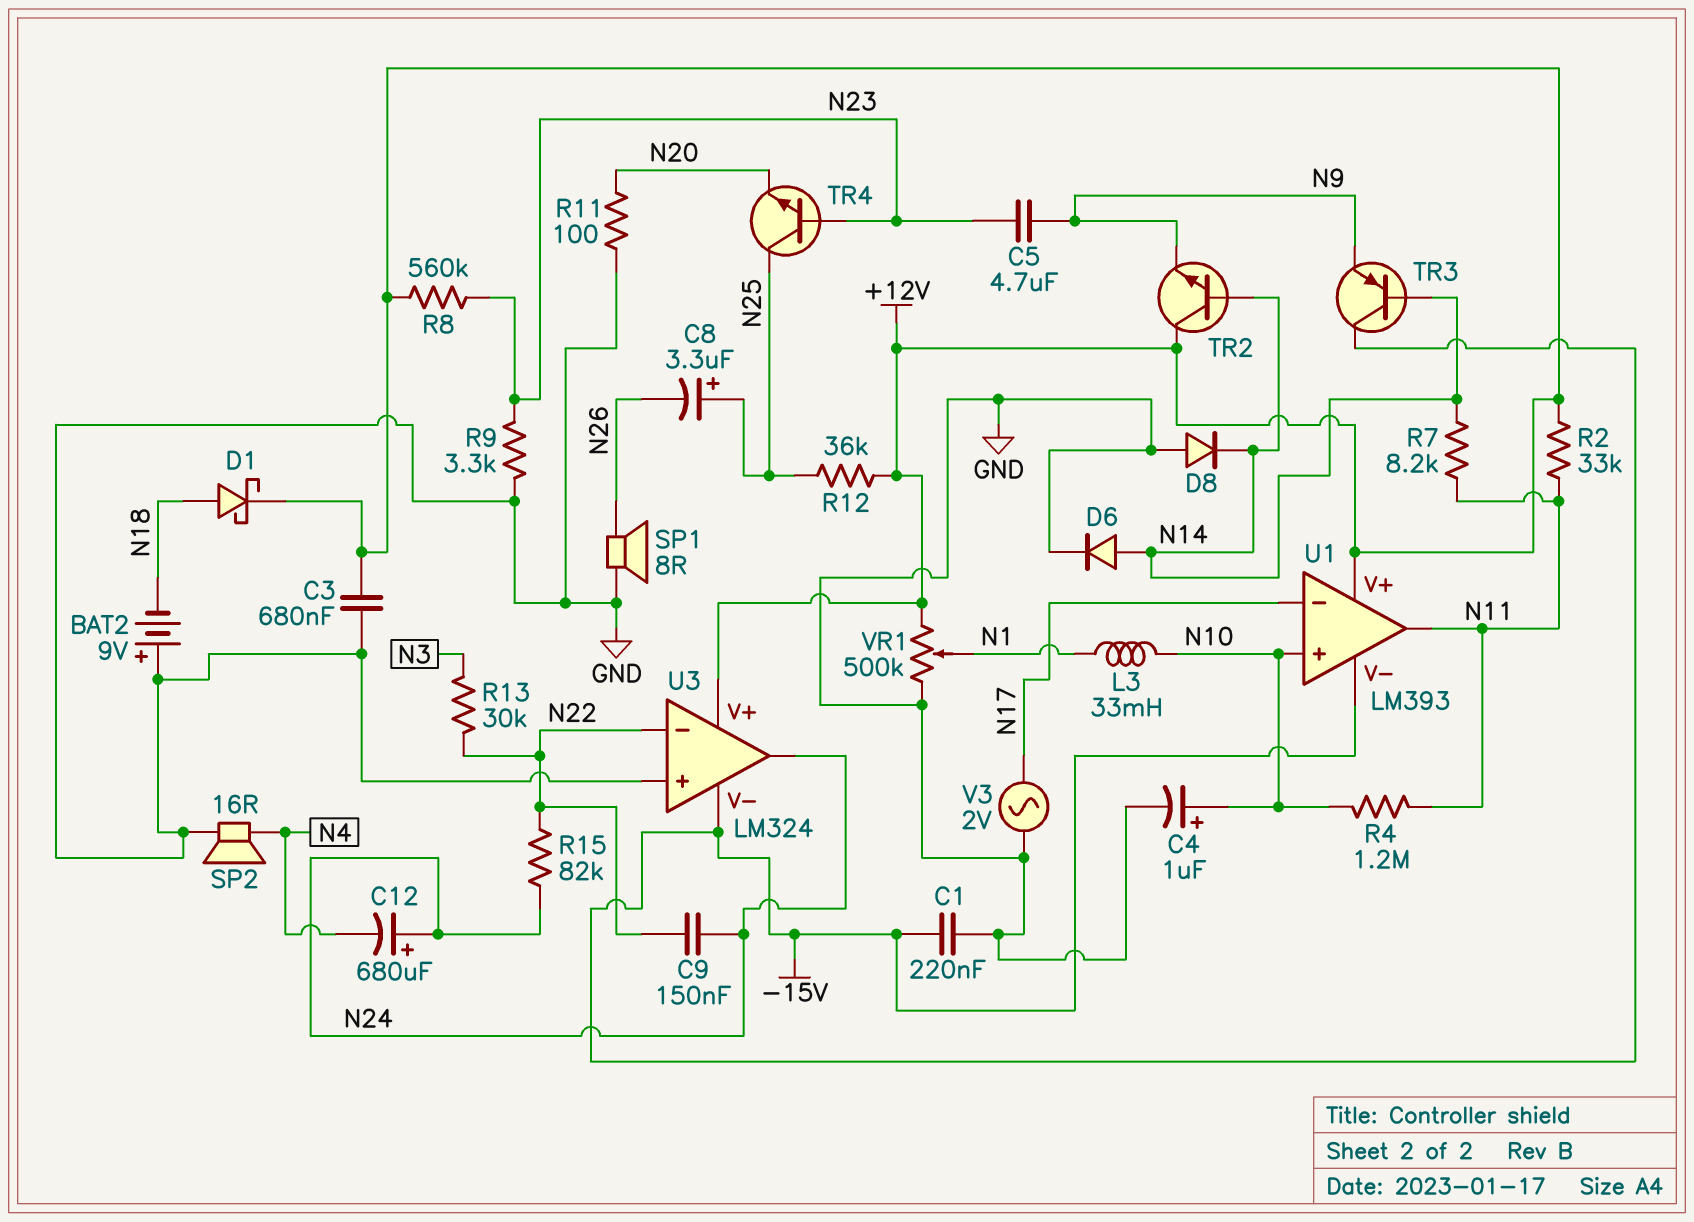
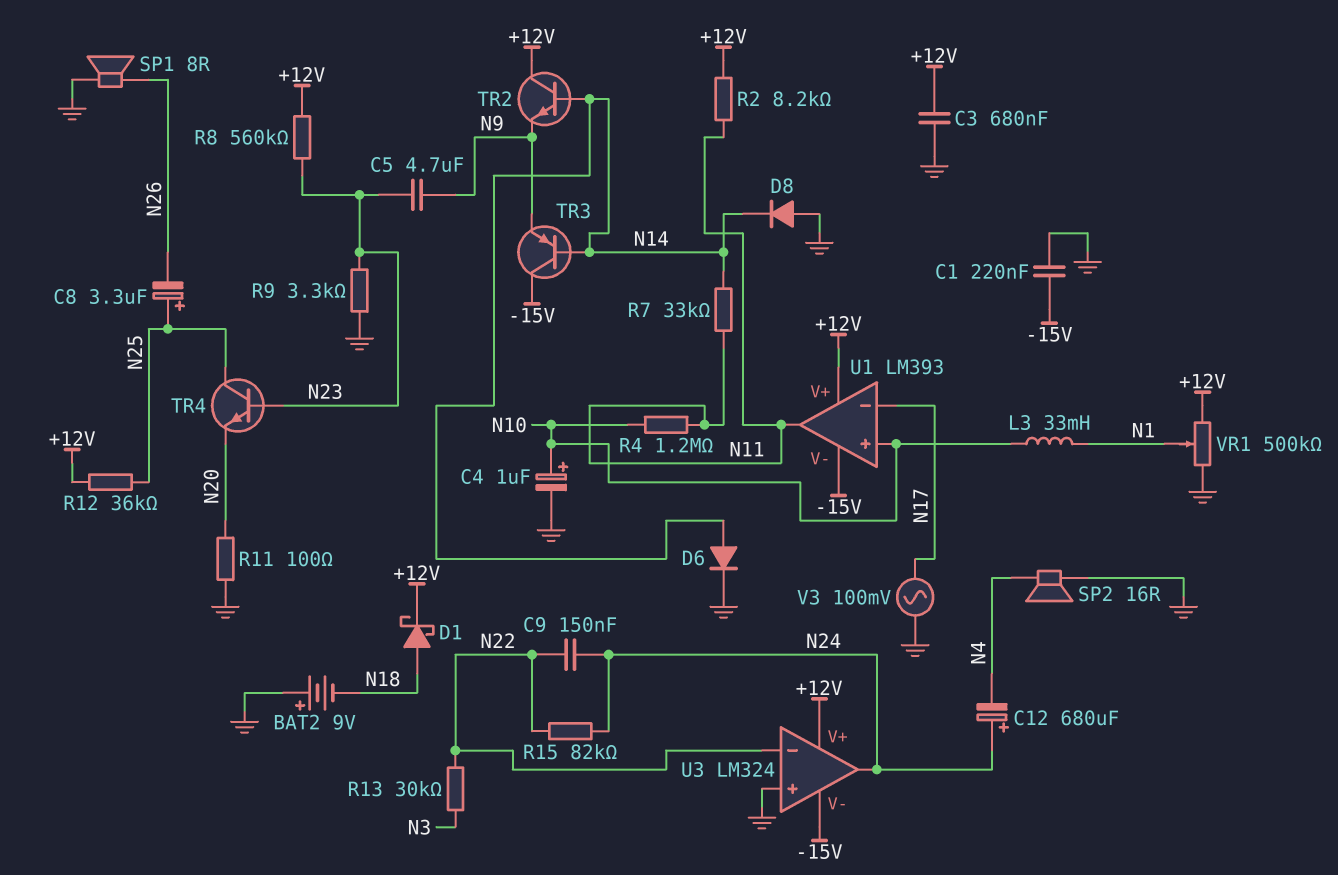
R2: 33k (+12V, N11) -> 8.2k (+12V, N11)
R7: 8.2k (N11, N14) -> 33k (N11, N14)
V3: AC 2V (GND, N17) -> AC 100mV (GND, N17)

